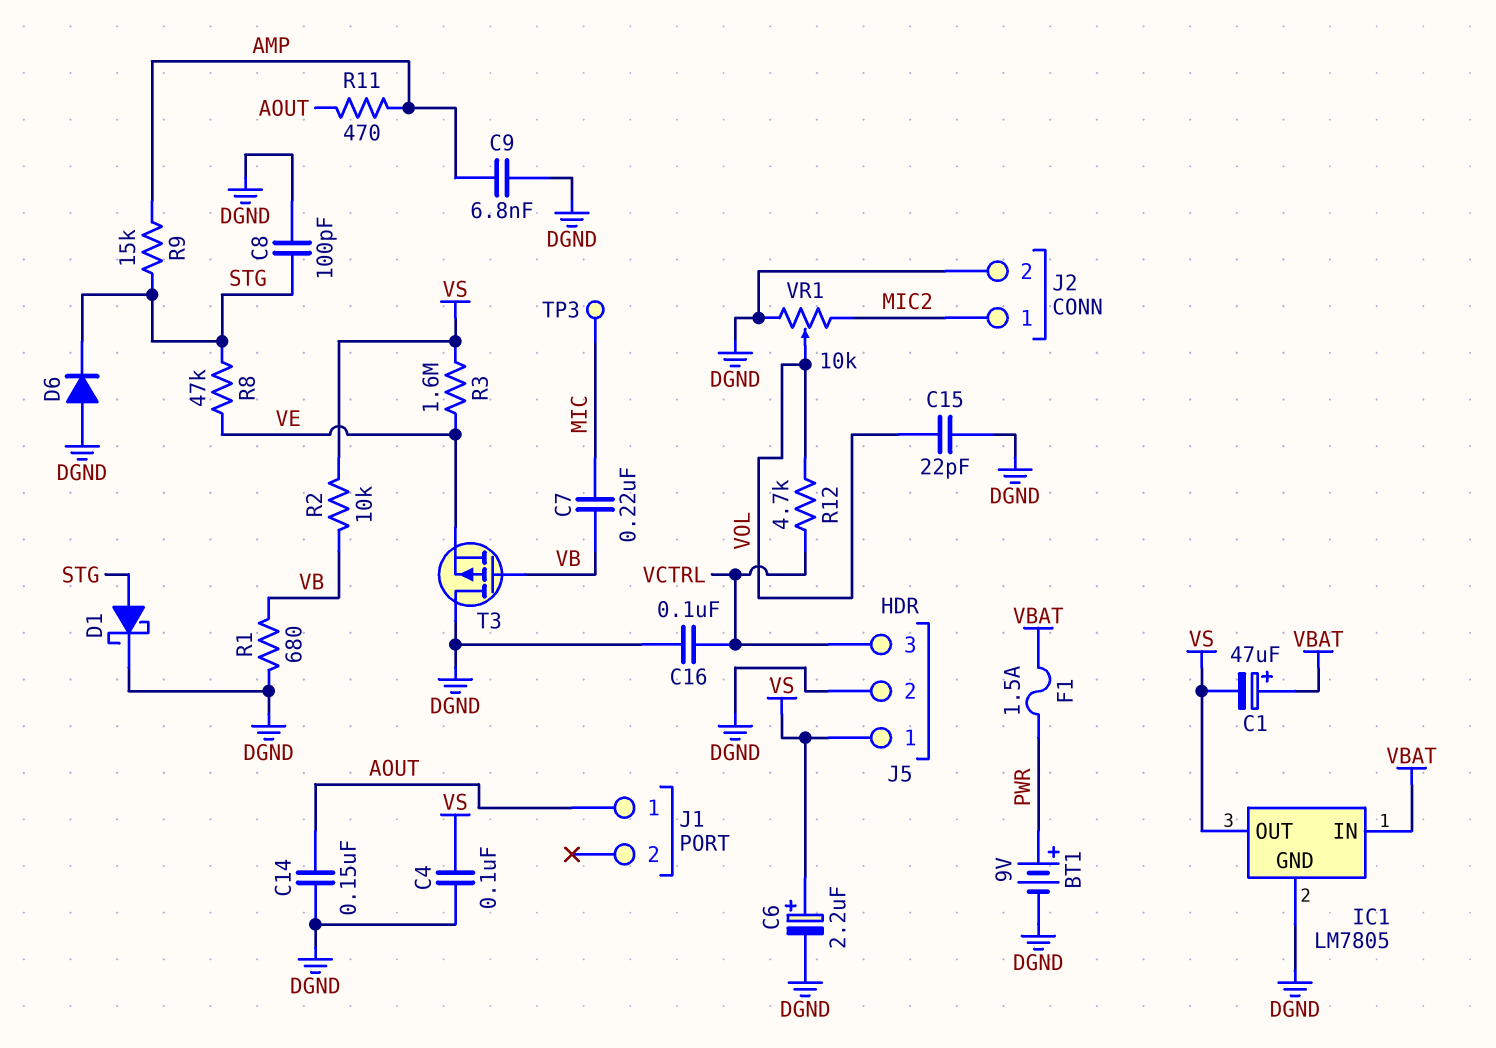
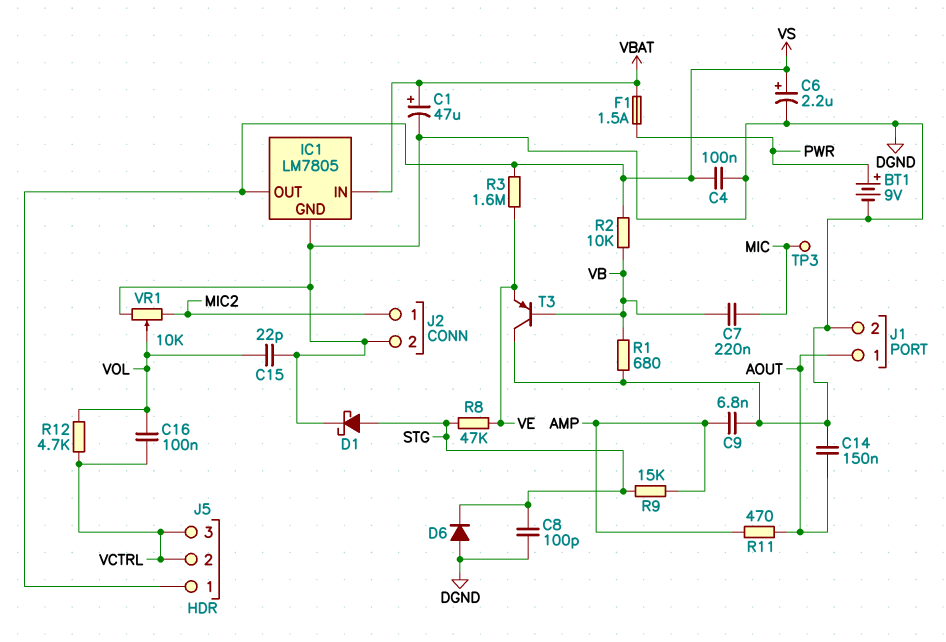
C1: 47uF (plus VBAT, minus VS) -> 47uF (plus VBAT, minus DGND)
C16: 100nF (DGND, VCTRL) -> 100nF (VCTRL, VOL)
J1 pin 2: none -> DGND
J5 pin 2: DGND -> VCTRL
T3: PMOS (G VB, D DGND, S VE) -> PNP (B VB, C DGND, E VE)

